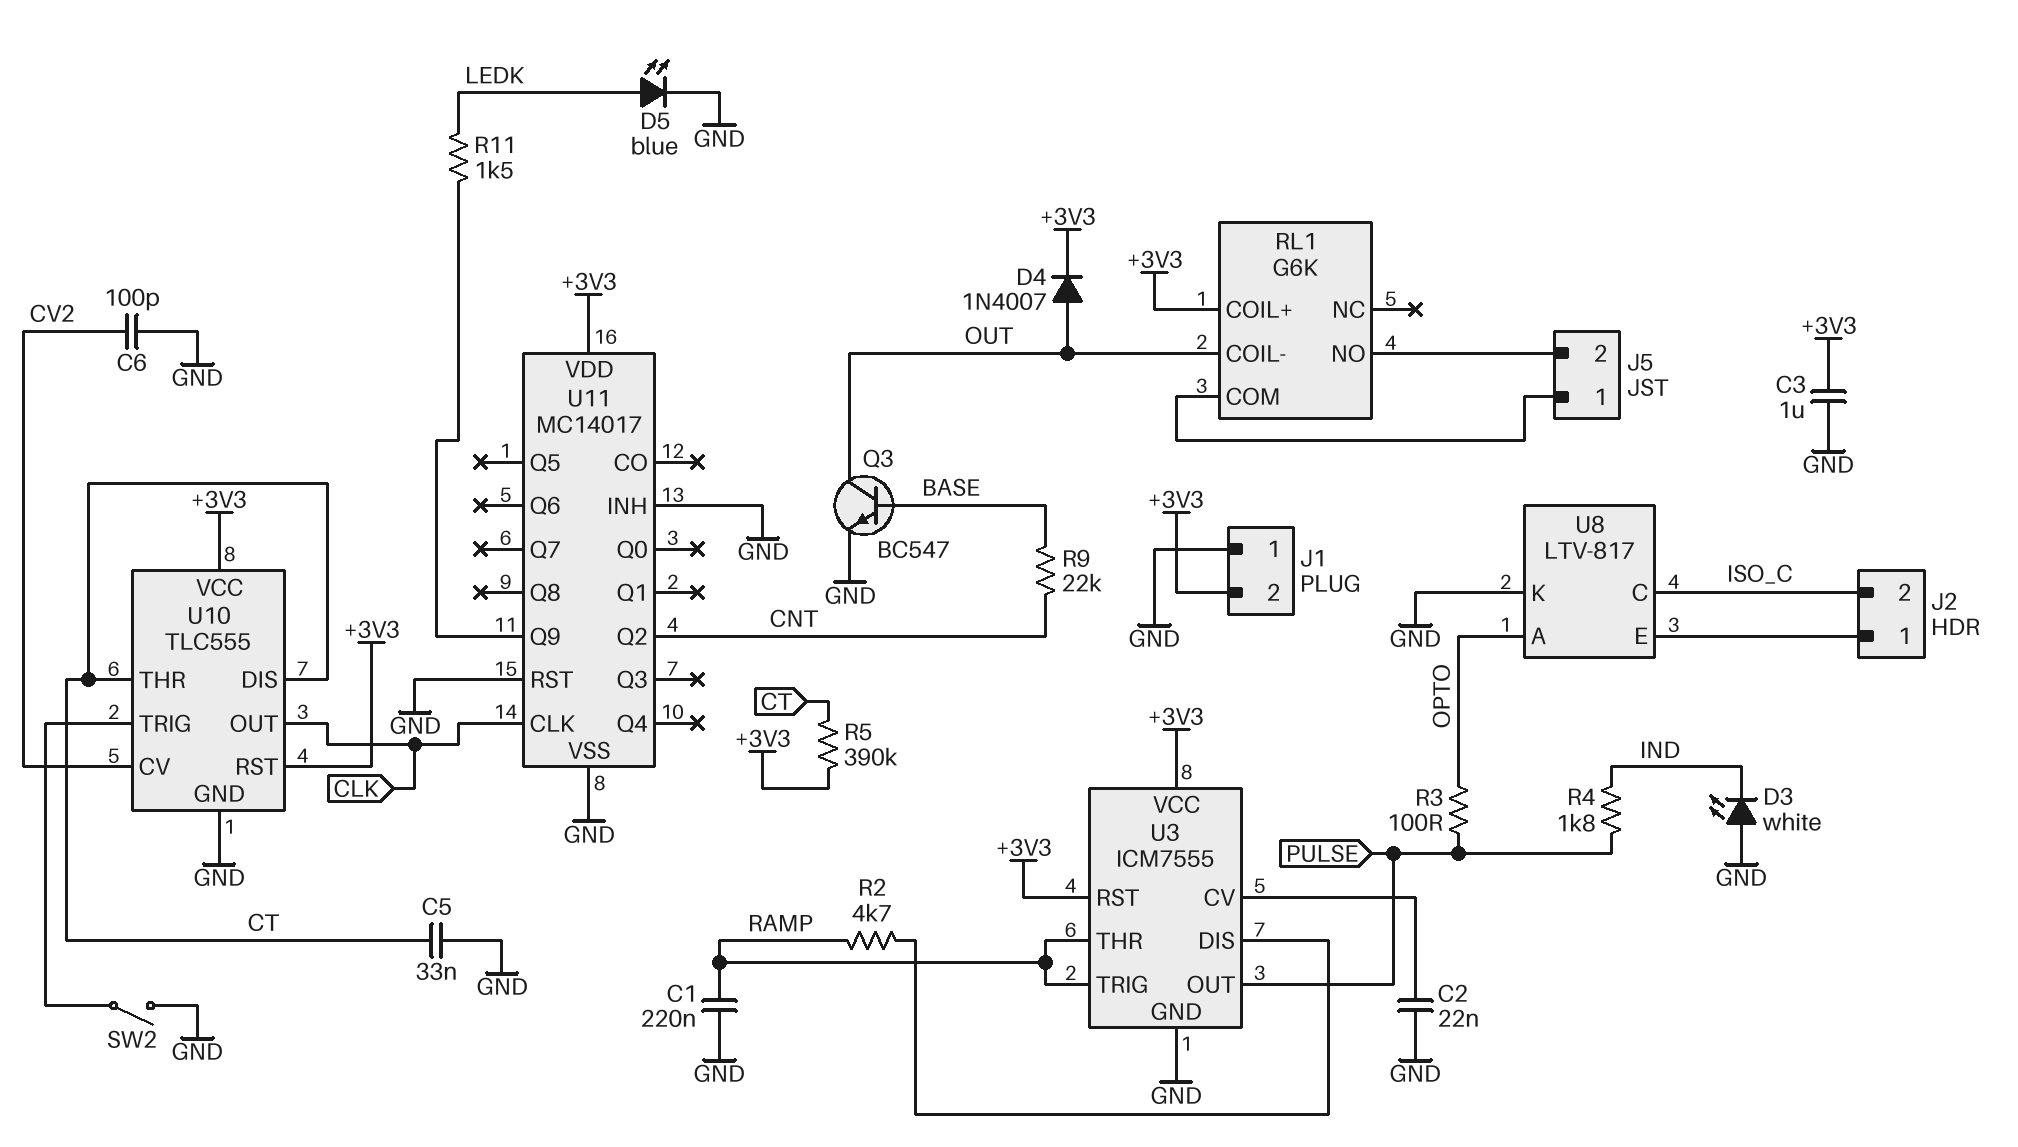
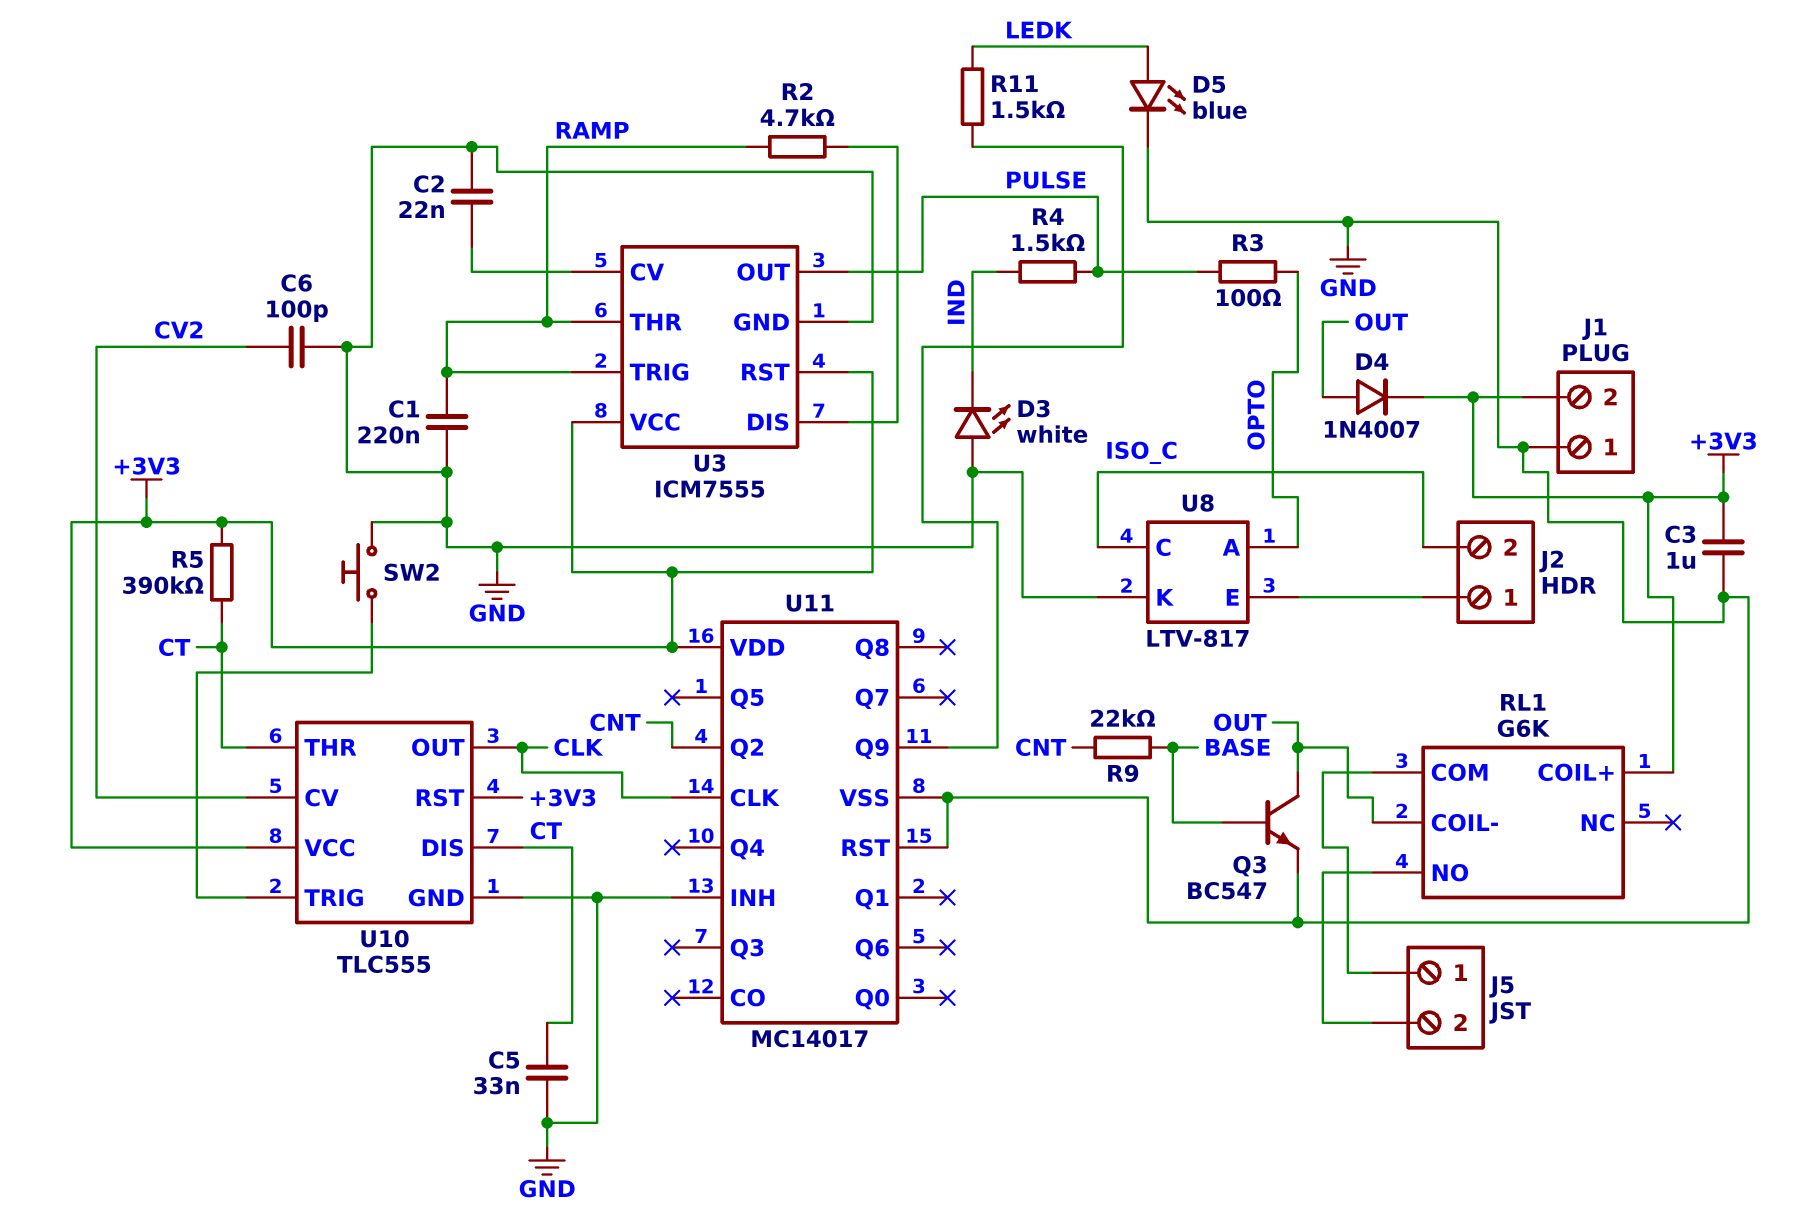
R4: 1.8k (IND, PULSE) -> 1.5k (IND, PULSE)
SW2: switch (GND, U10/TRIG) -> button (GND, U10/TRIG)

